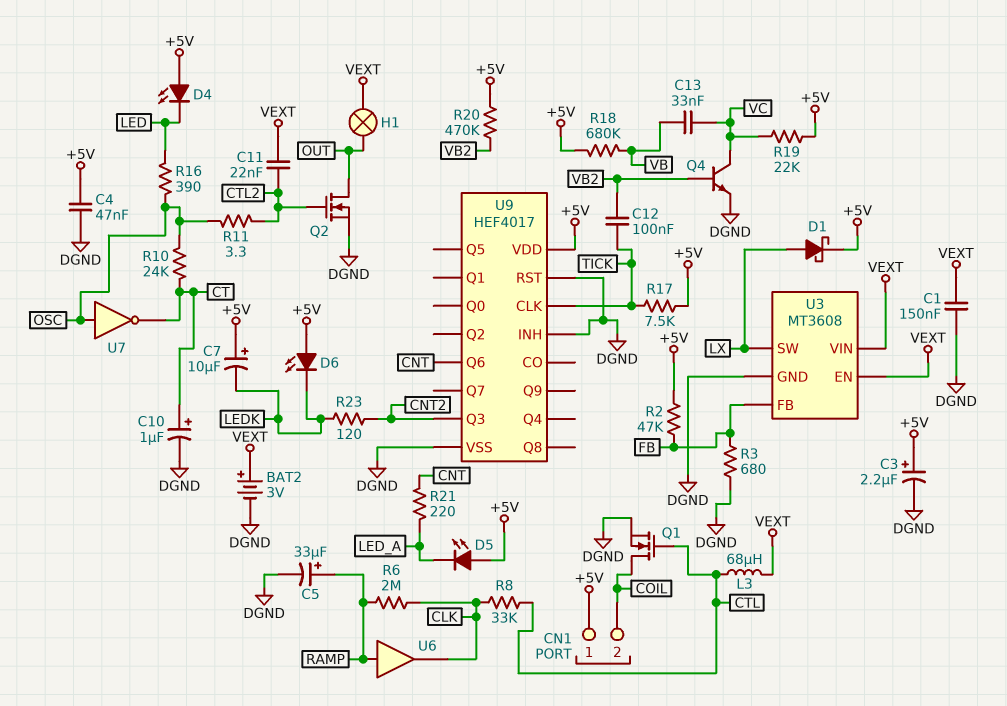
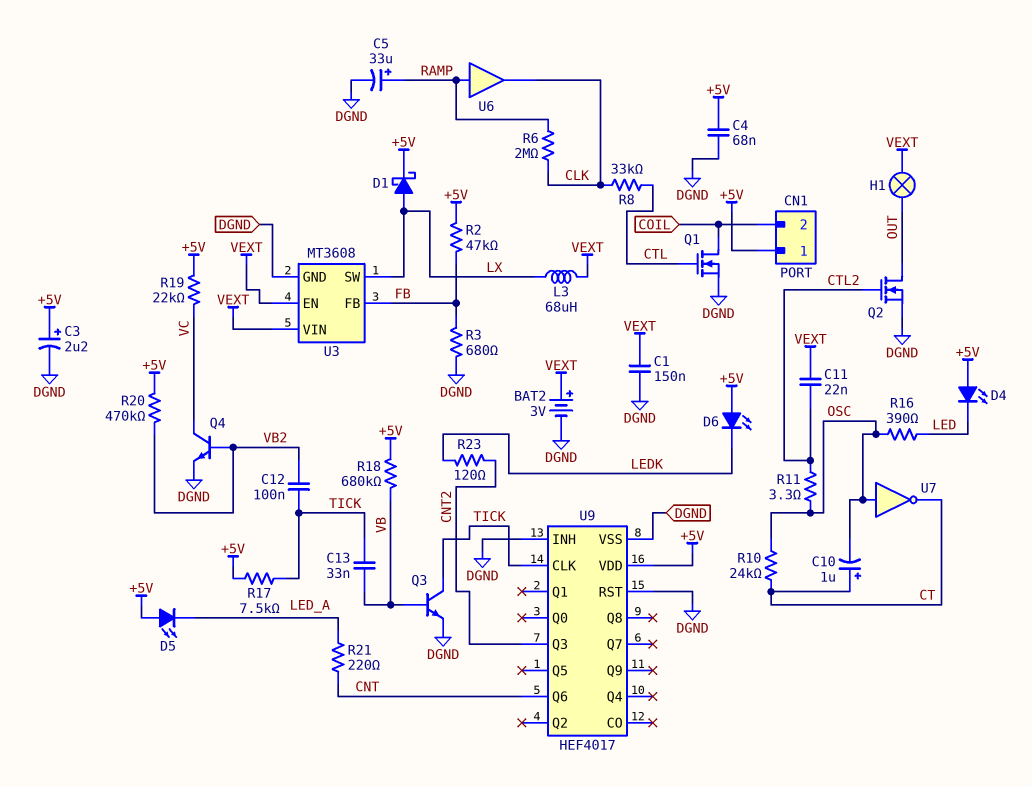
C4: 47nF (+5V, DGND) -> 68nF (+5V, DGND)
C7: 10uF (plus +5V, minus LEDK) -> none
C10: 1uF (plus CT, minus DGND) -> 1uF (plus CT, minus OSC)
C13: 33nF (VB, VC) -> 33nF (TICK, VB)
L3: 68uH (CTL, VEXT) -> 68uH (LX, VEXT)
Q3: none -> NPN (B VB, C TICK, E DGND)

